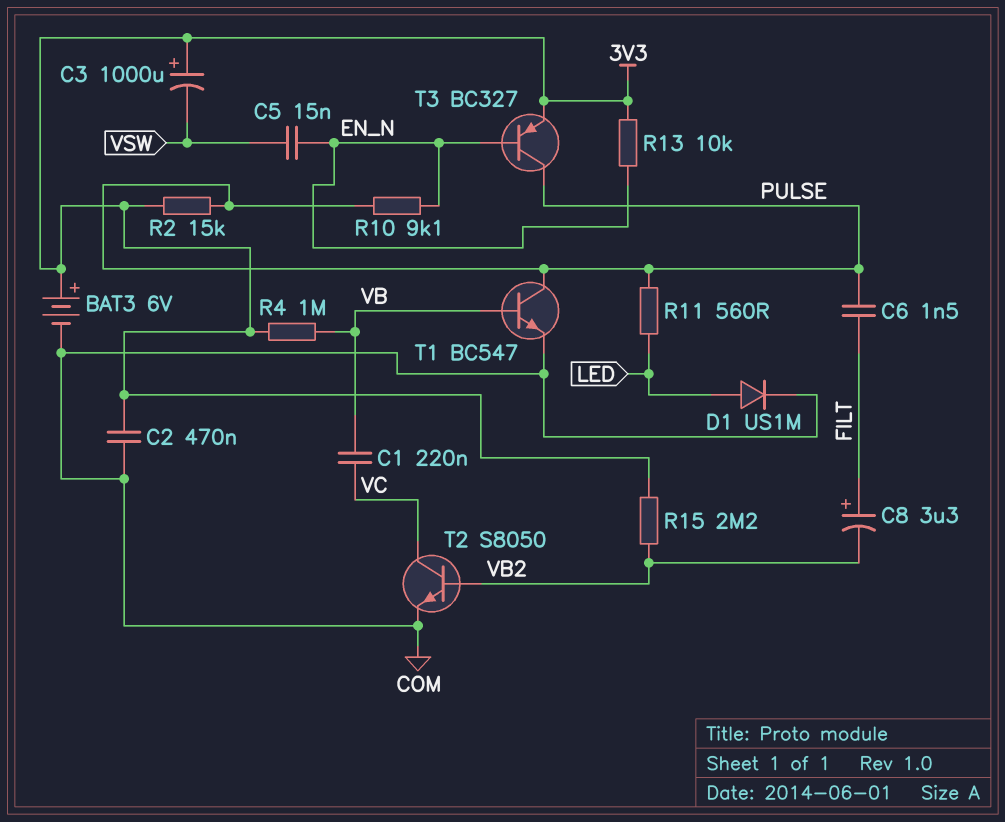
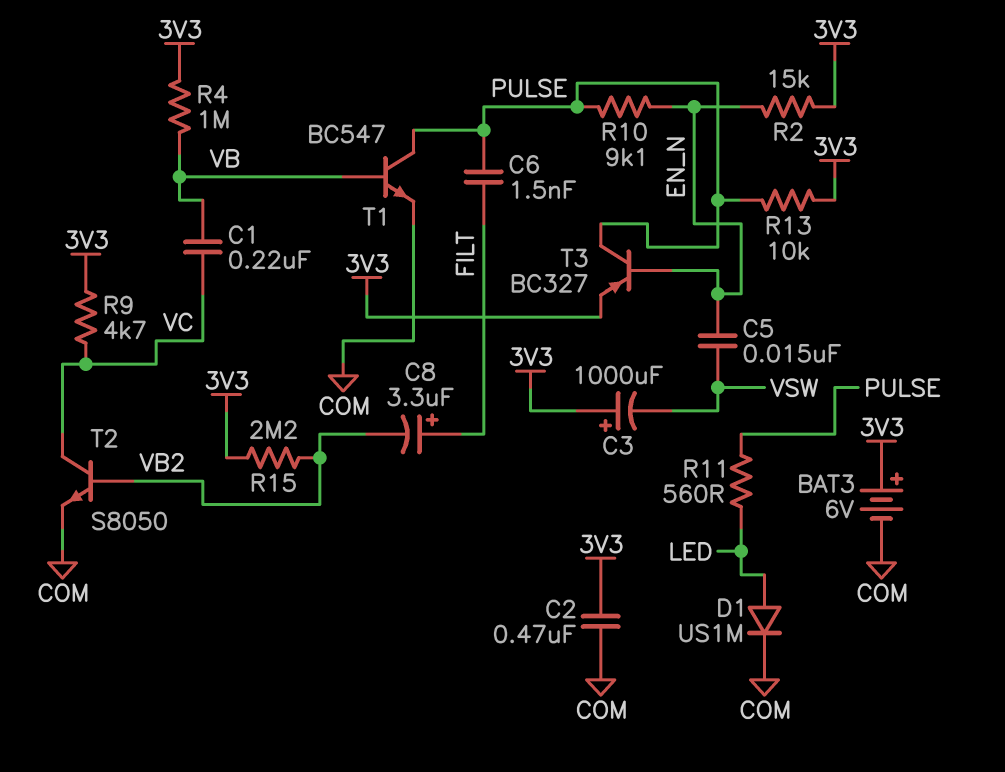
R2: 15k (3V3, PULSE) -> 15k (3V3, EN_N)
R9: none -> 4.7k (3V3, VC)
R13: 10k (3V3, EN_N) -> 10k (3V3, PULSE)

